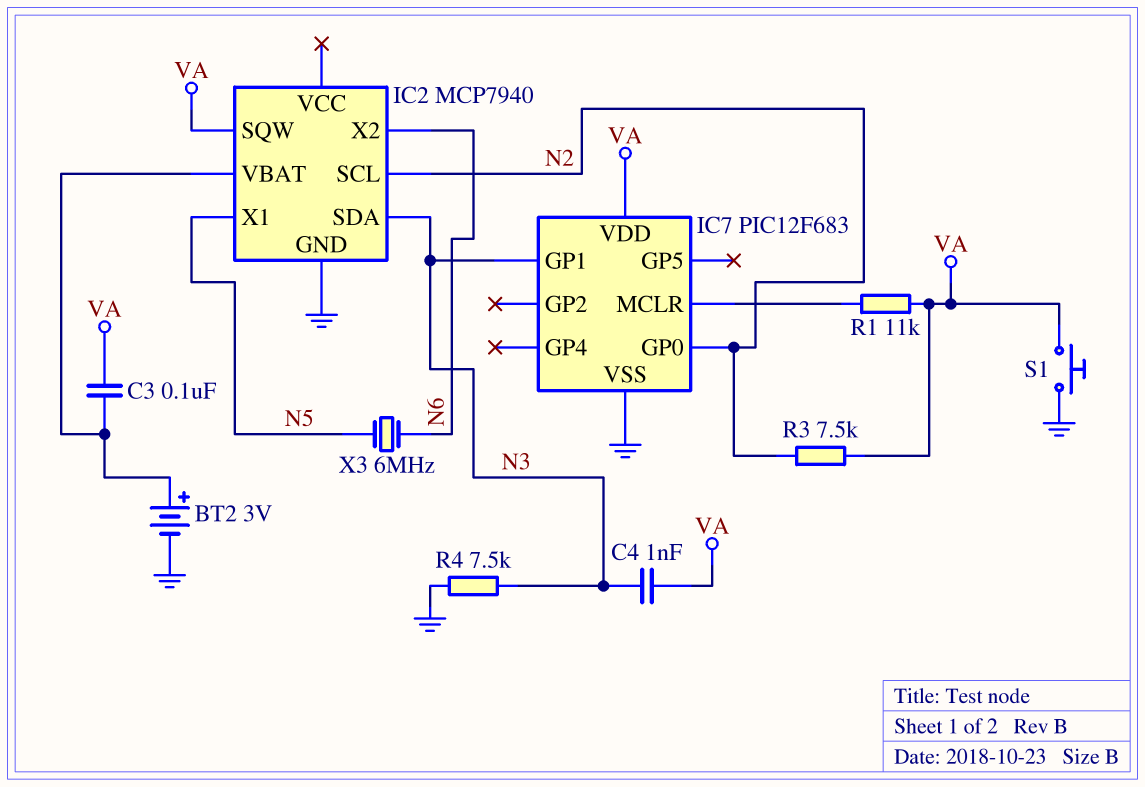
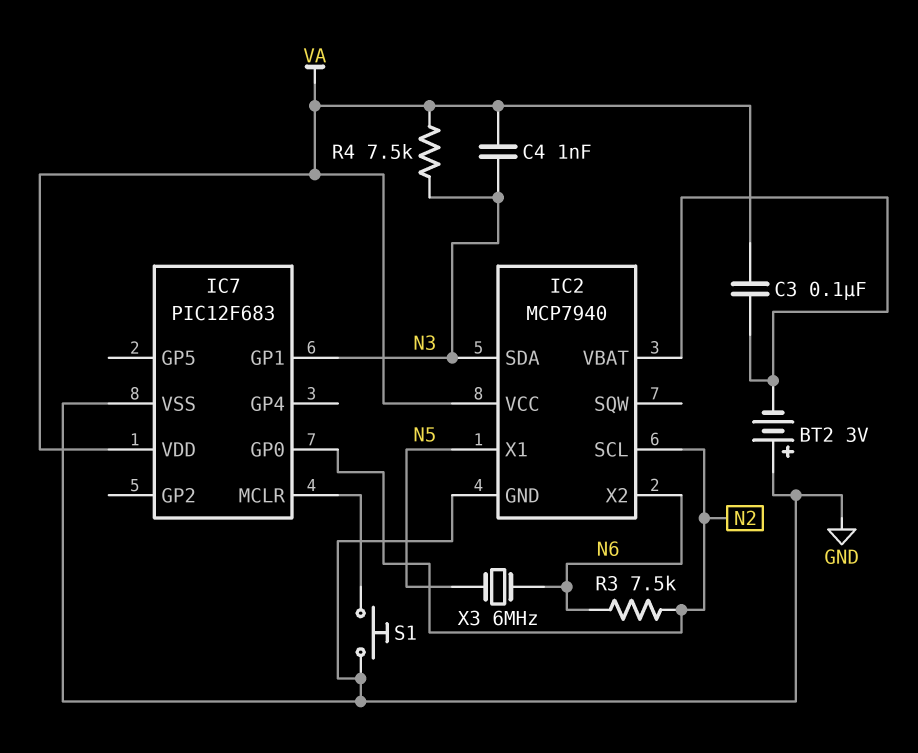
BT2: 3V (plus IC2/VBAT, minus GND) -> 3V (plus GND, minus IC2/VBAT)
IC2 pin SQW: VA -> none
IC2 pin VCC: none -> VA
R1: 11k (IC7/MCLR, VA) -> none
R3: 7.5k (N2, VA) -> 7.5k (N2, N6)
R4: 7.5k (GND, N3) -> 7.5k (N3, VA)
S1: button (GND, VA) -> button (GND, IC7/MCLR)

